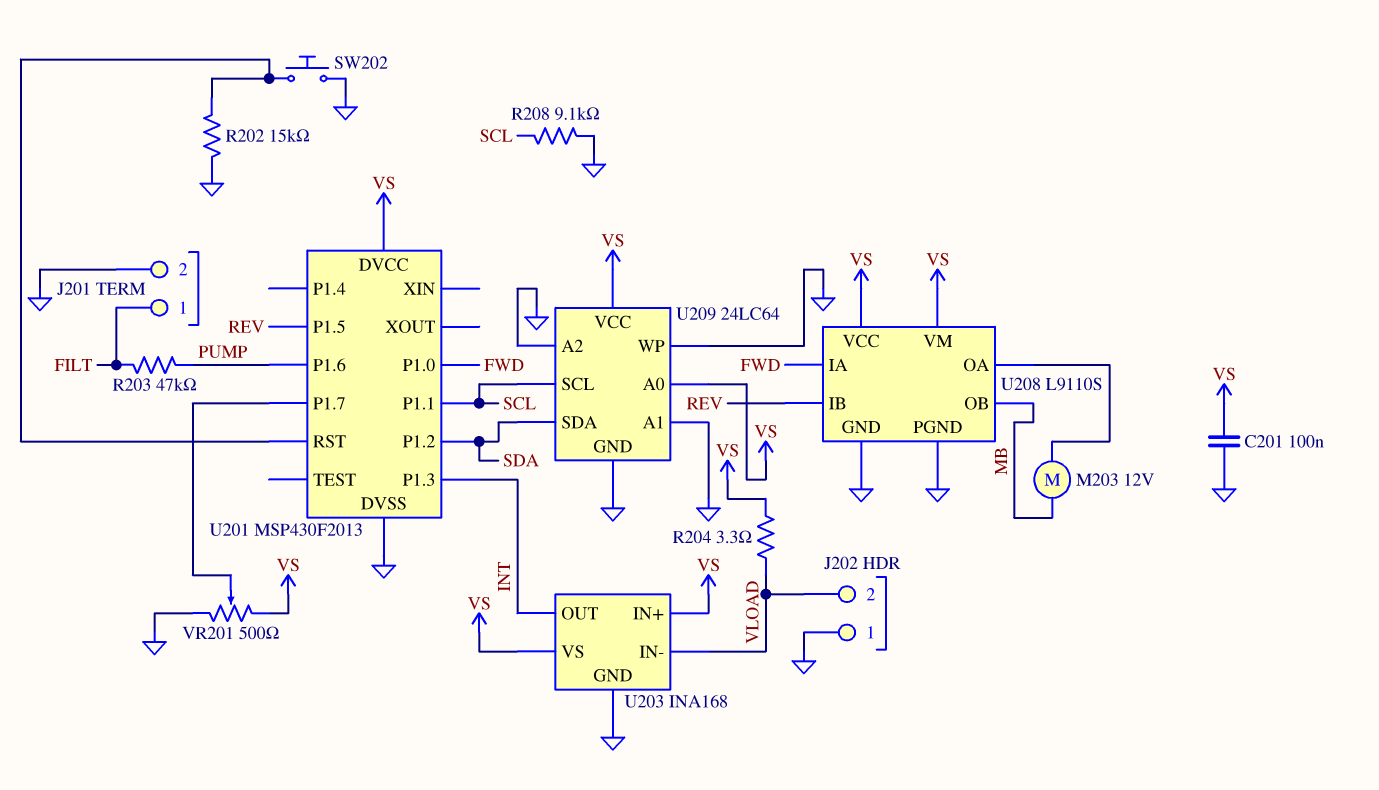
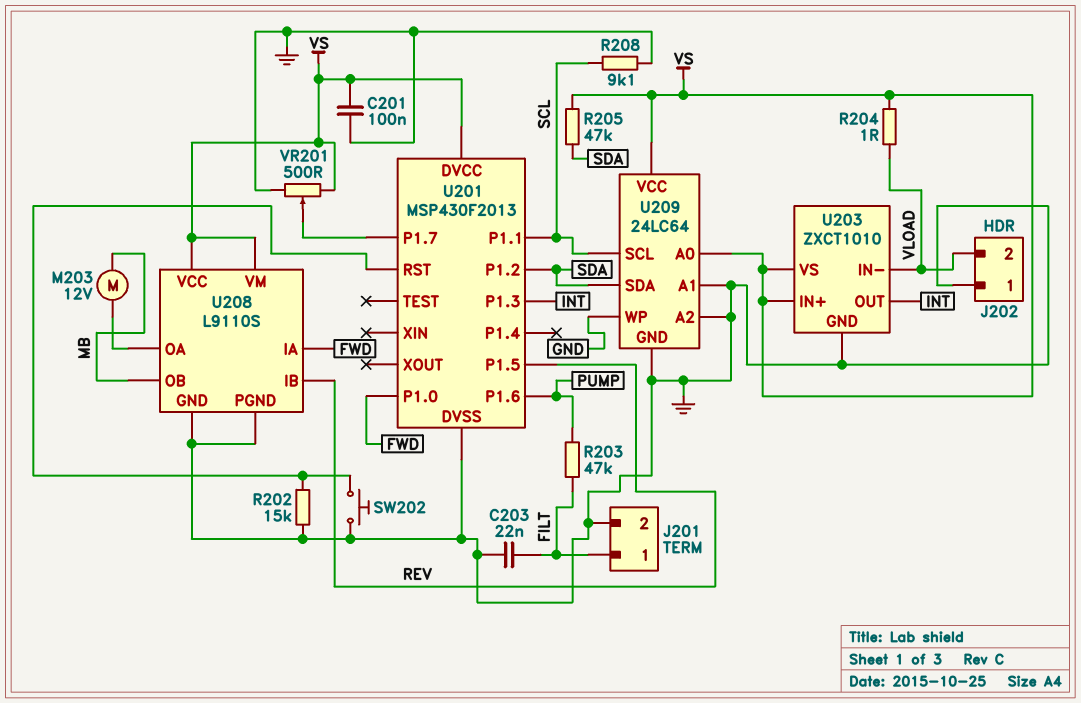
C203: none -> 22nF (FILT, GND)
R204: 3.3 (VLOAD, VS) -> 1 (VLOAD, VS)
R205: none -> 47k (SDA, VS)
U203: INA168 -> ZXCT1010

